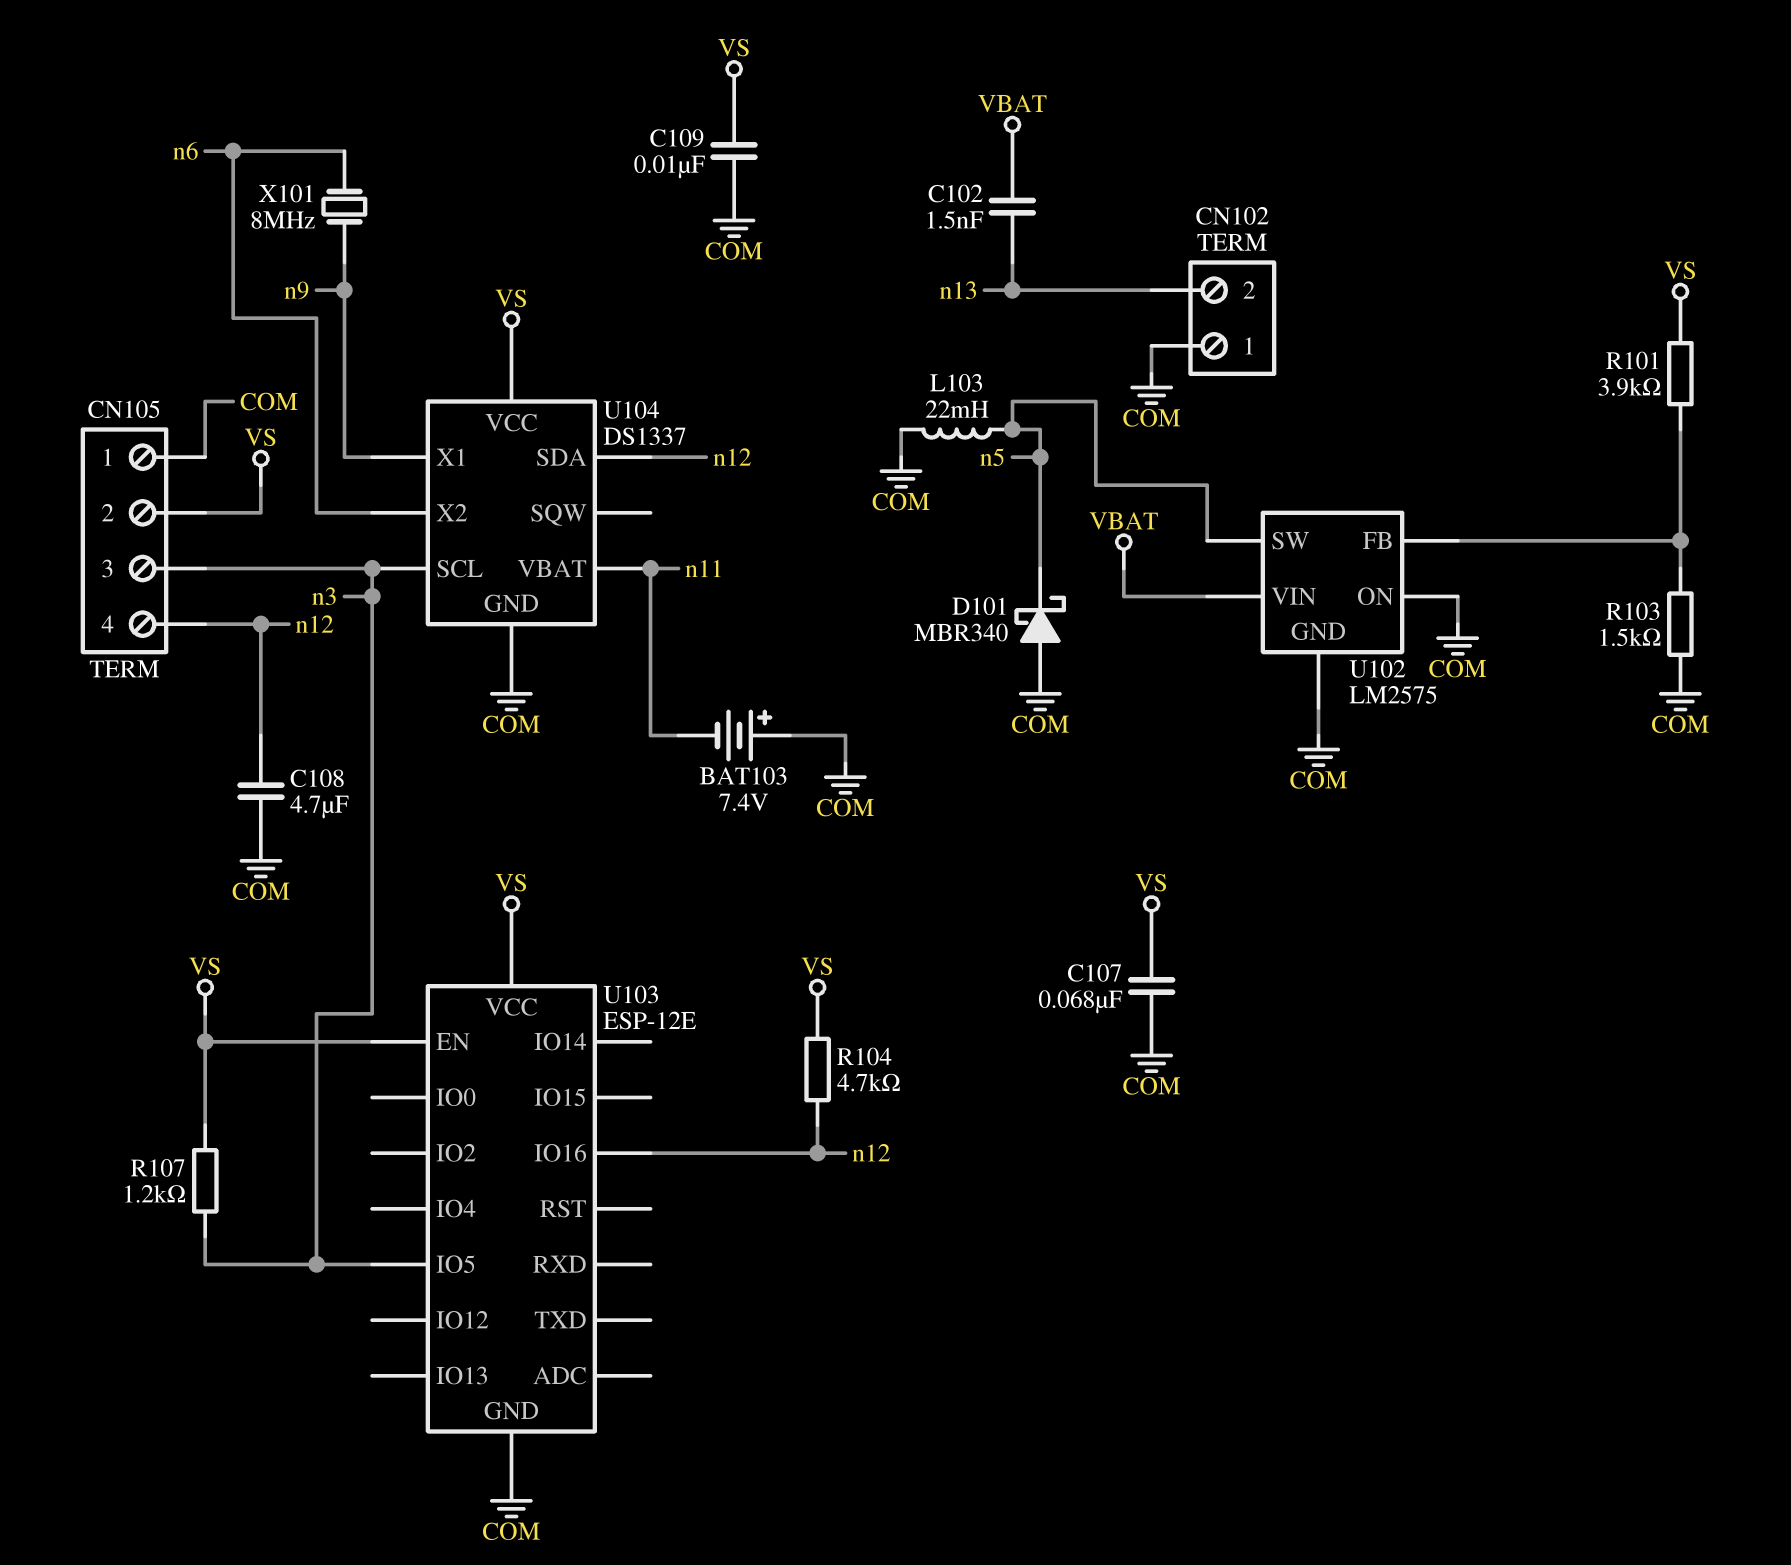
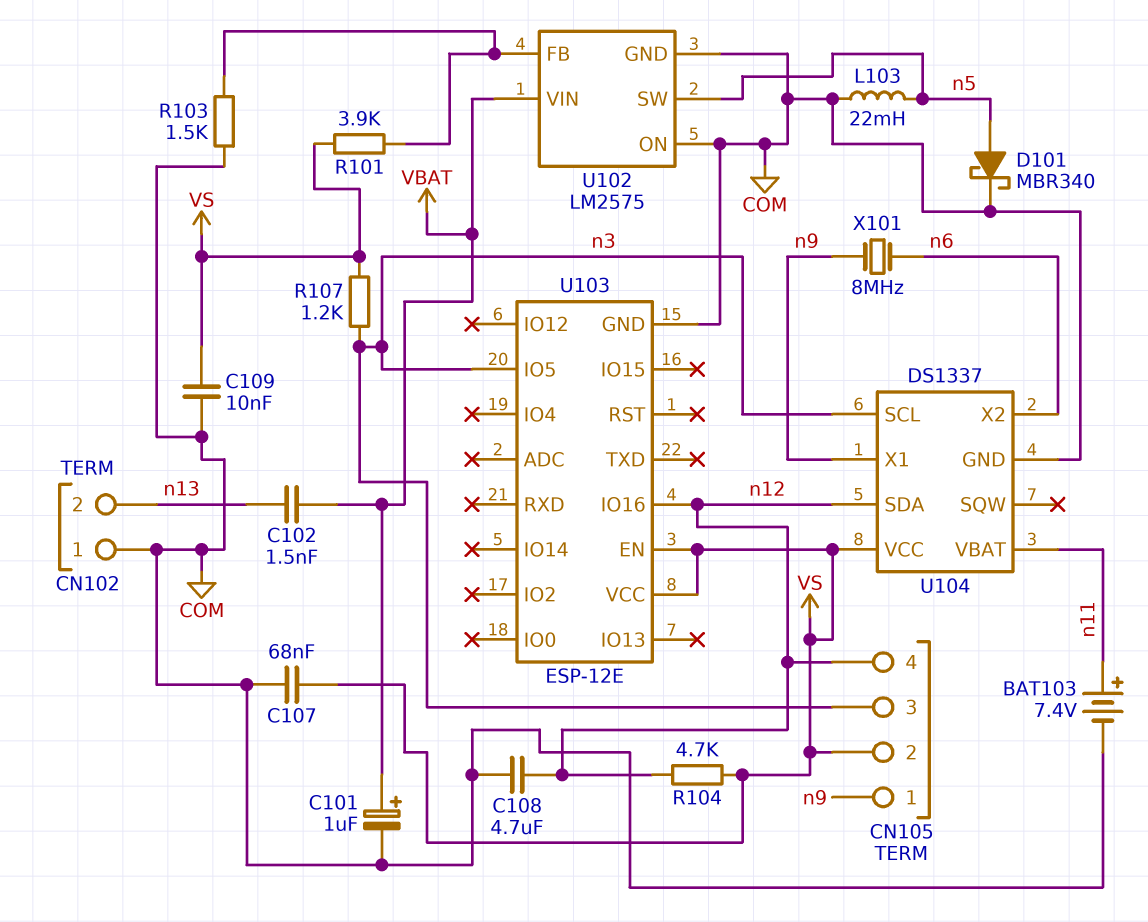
BAT103: 7.4V (plus COM, minus n11) -> 7.4V (plus n11, minus COM)
C101: none -> 1uF (plus VBAT, minus COM)
CN105 pin 1: COM -> n9
D101: schottky MBR340 (A COM, K n5) -> schottky MBR340 (A n5, K COM)

